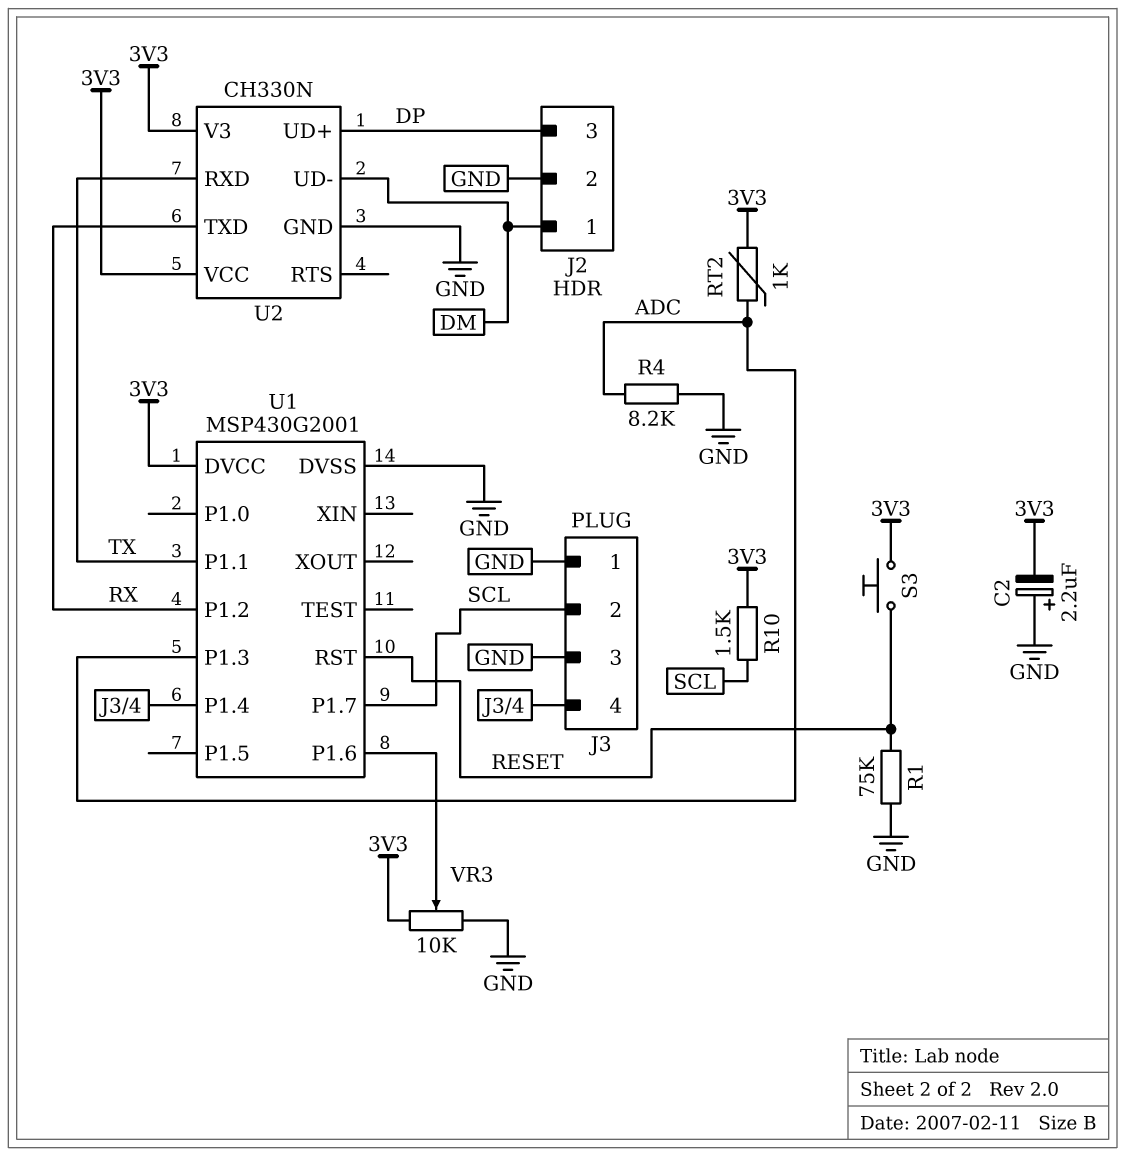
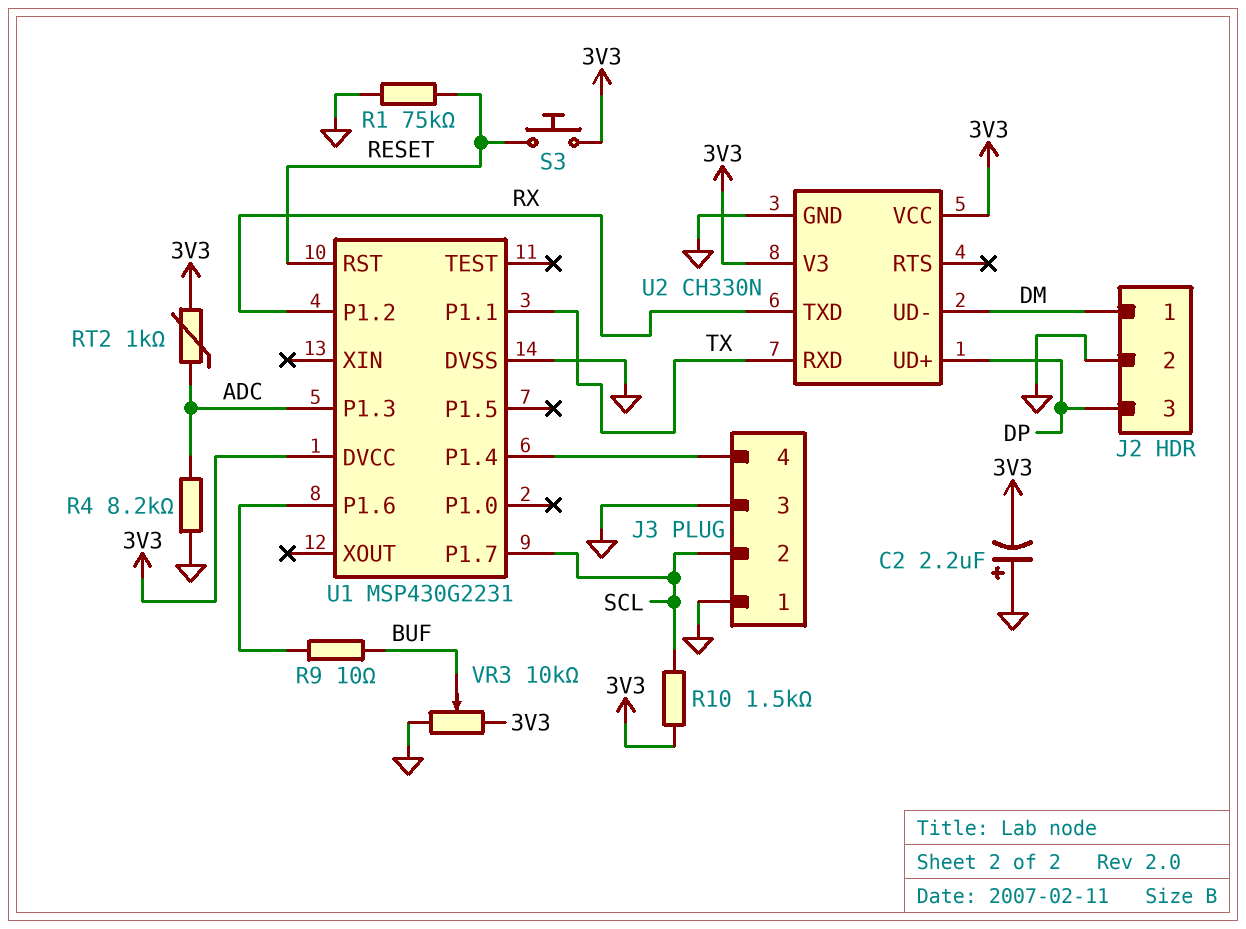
R9: none -> 10 (BUF, U1/P1.6)
U1: MSP430G2001 -> MSP430G2231
VR3: 10k (3V3, GND, wiper U1/P1.6) -> 10k (3V3, GND, wiper BUF)

